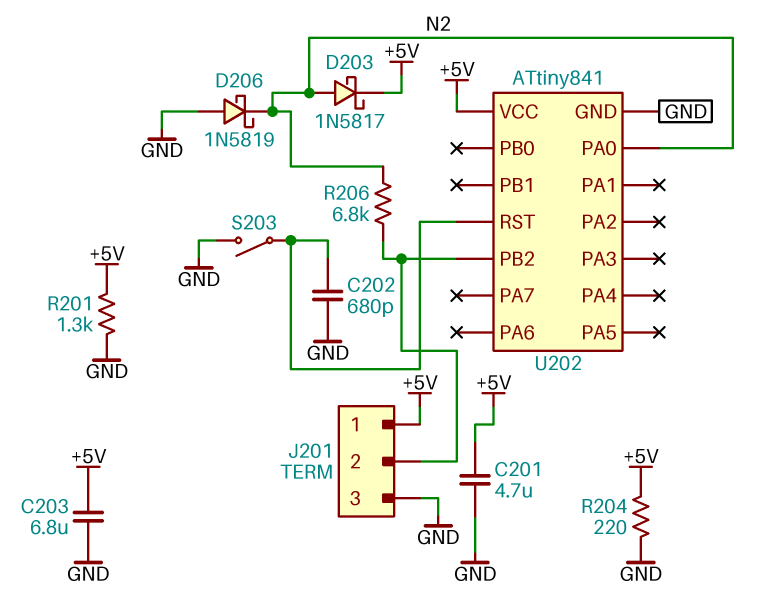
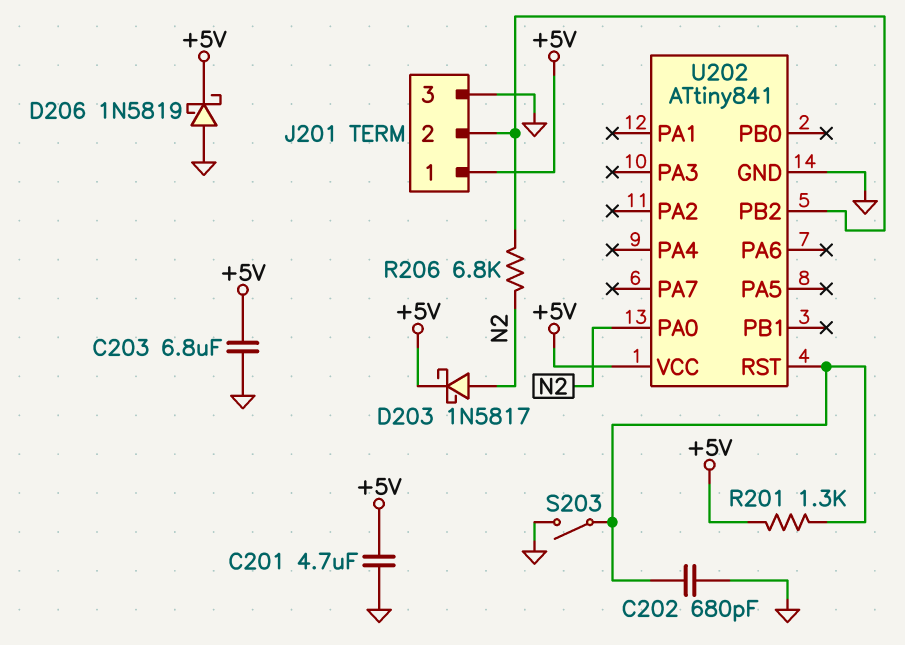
D206: schottky 1N5819 (A GND, K N2) -> schottky 1N5819 (A GND, K +5V)
R201: 1.3k (+5V, GND) -> 1.3k (+5V, U202/RST)
R204: 220 (+5V, GND) -> none

